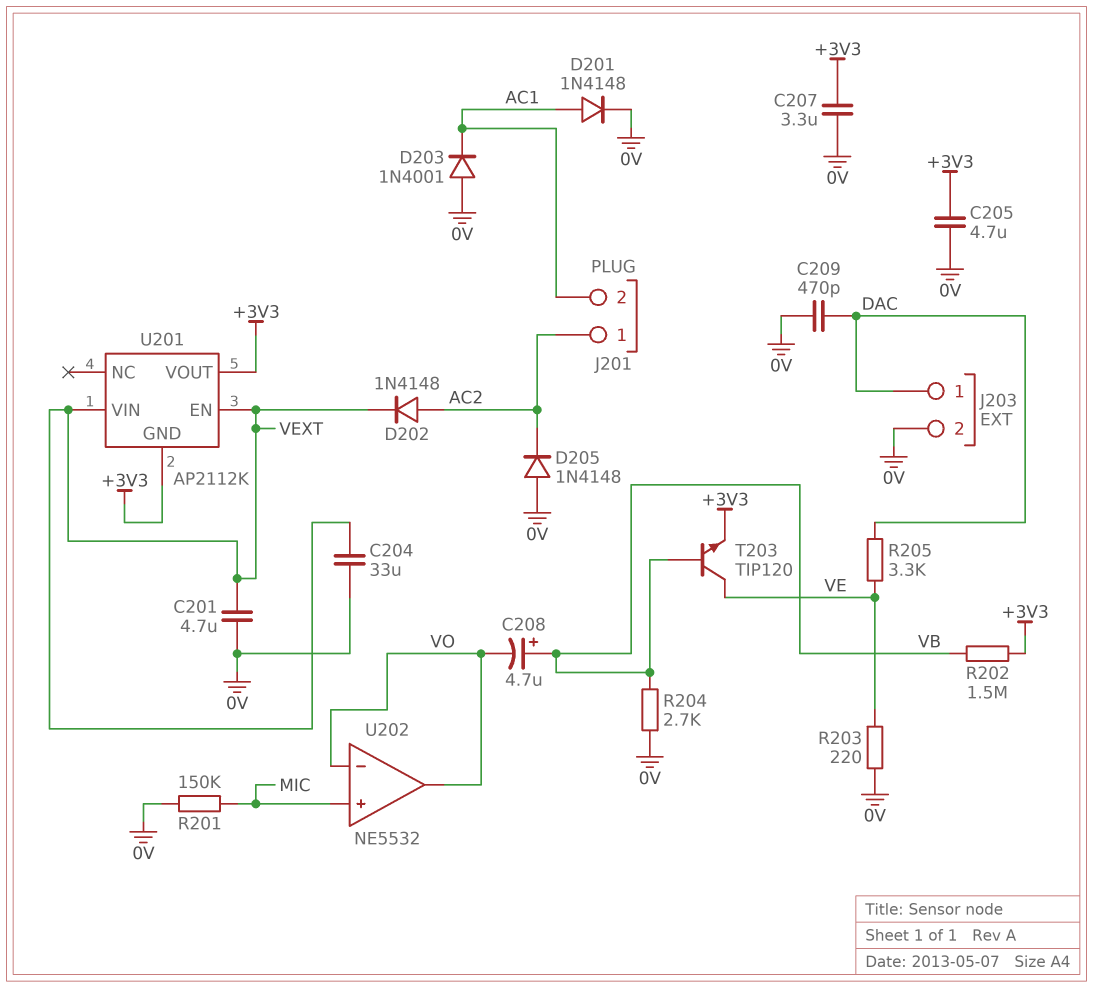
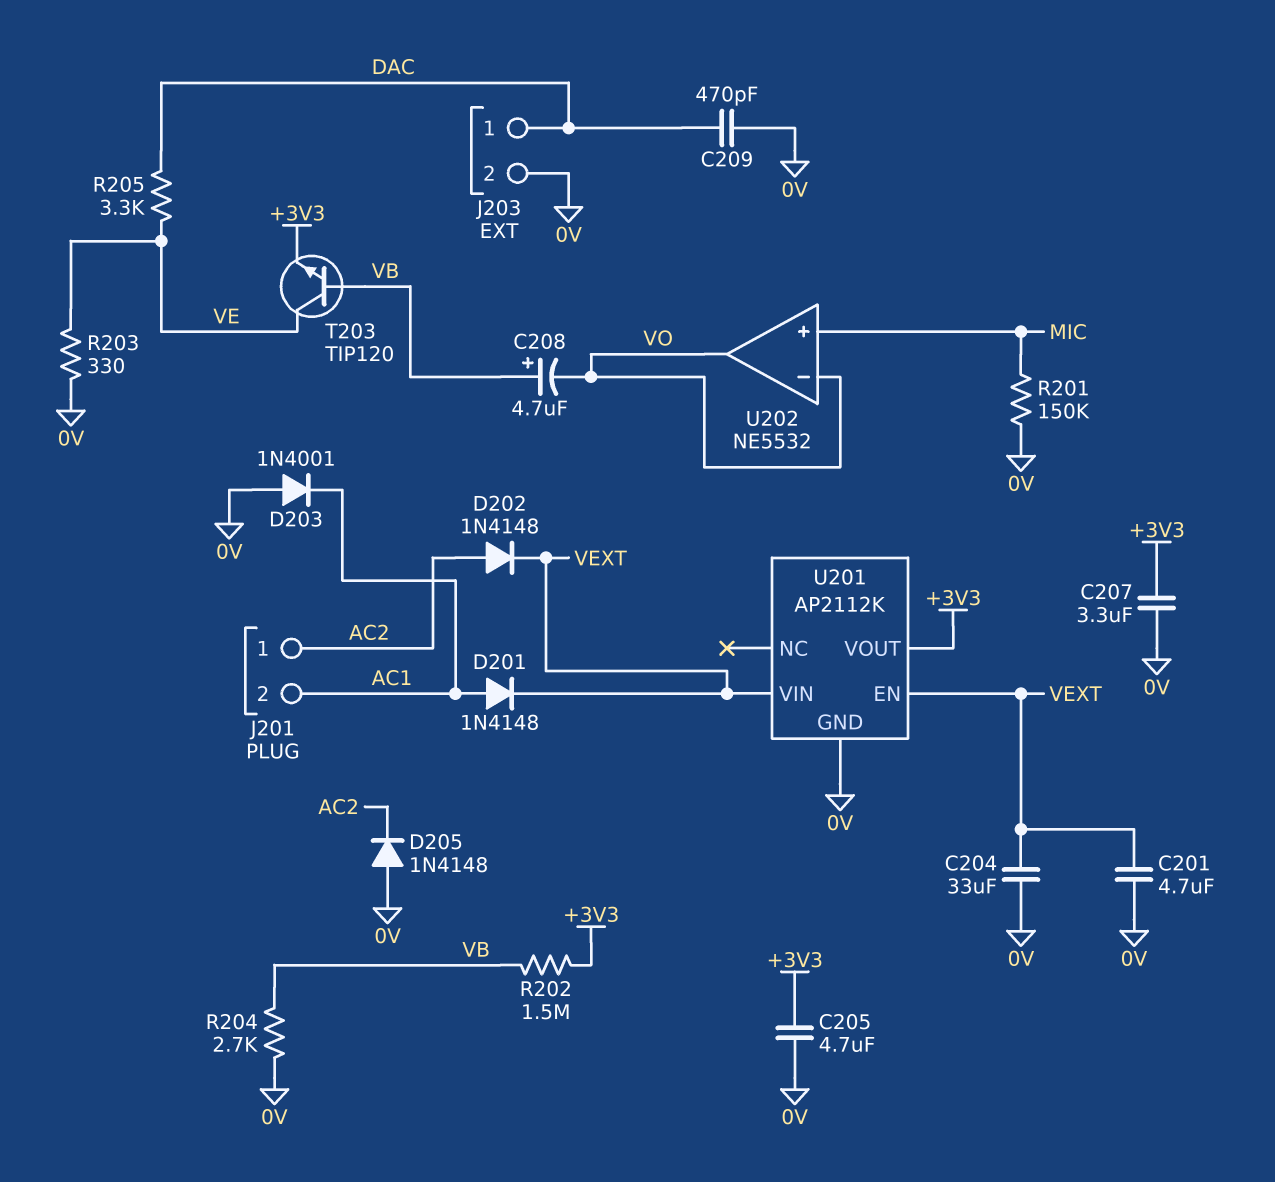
D201: diode 1N4148 (A AC1, K 0V) -> diode 1N4148 (A AC1, K VEXT)
R203: 220 (0V, VE) -> 330 (0V, VE)
U201 pin GND: +3V3 -> 0V

